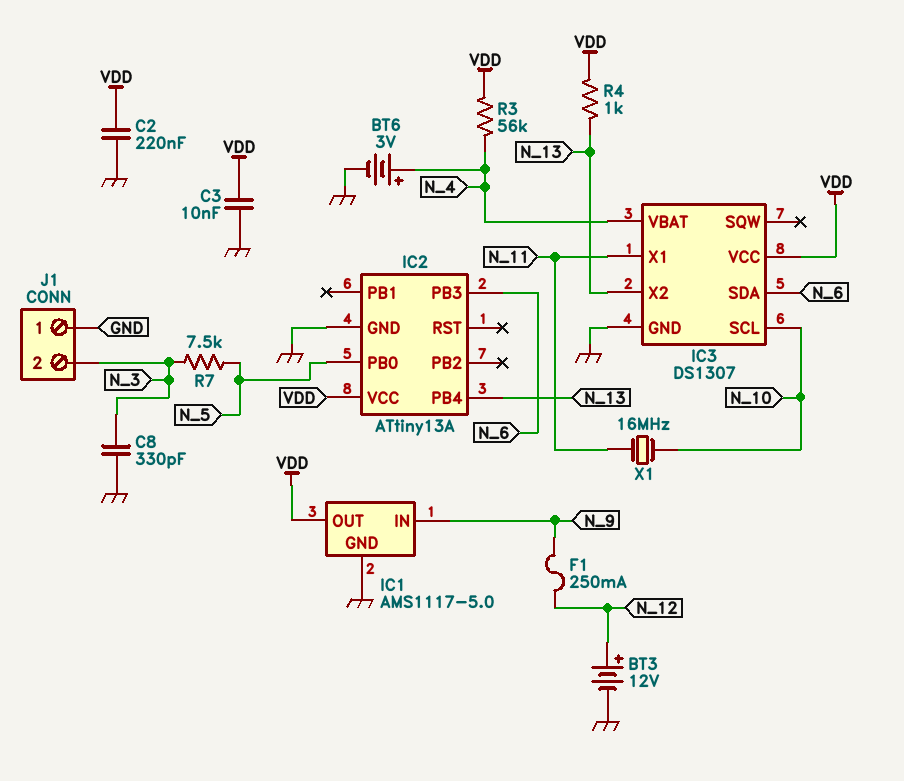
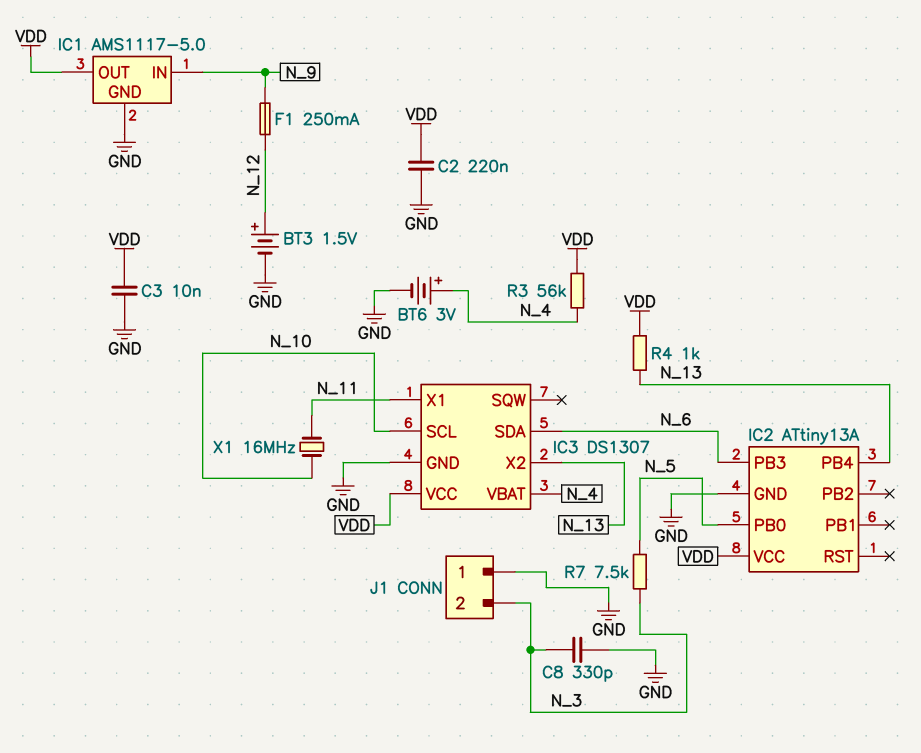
BT3: 12V (plus N_12, minus GND) -> 1.5V (plus N_12, minus GND)

